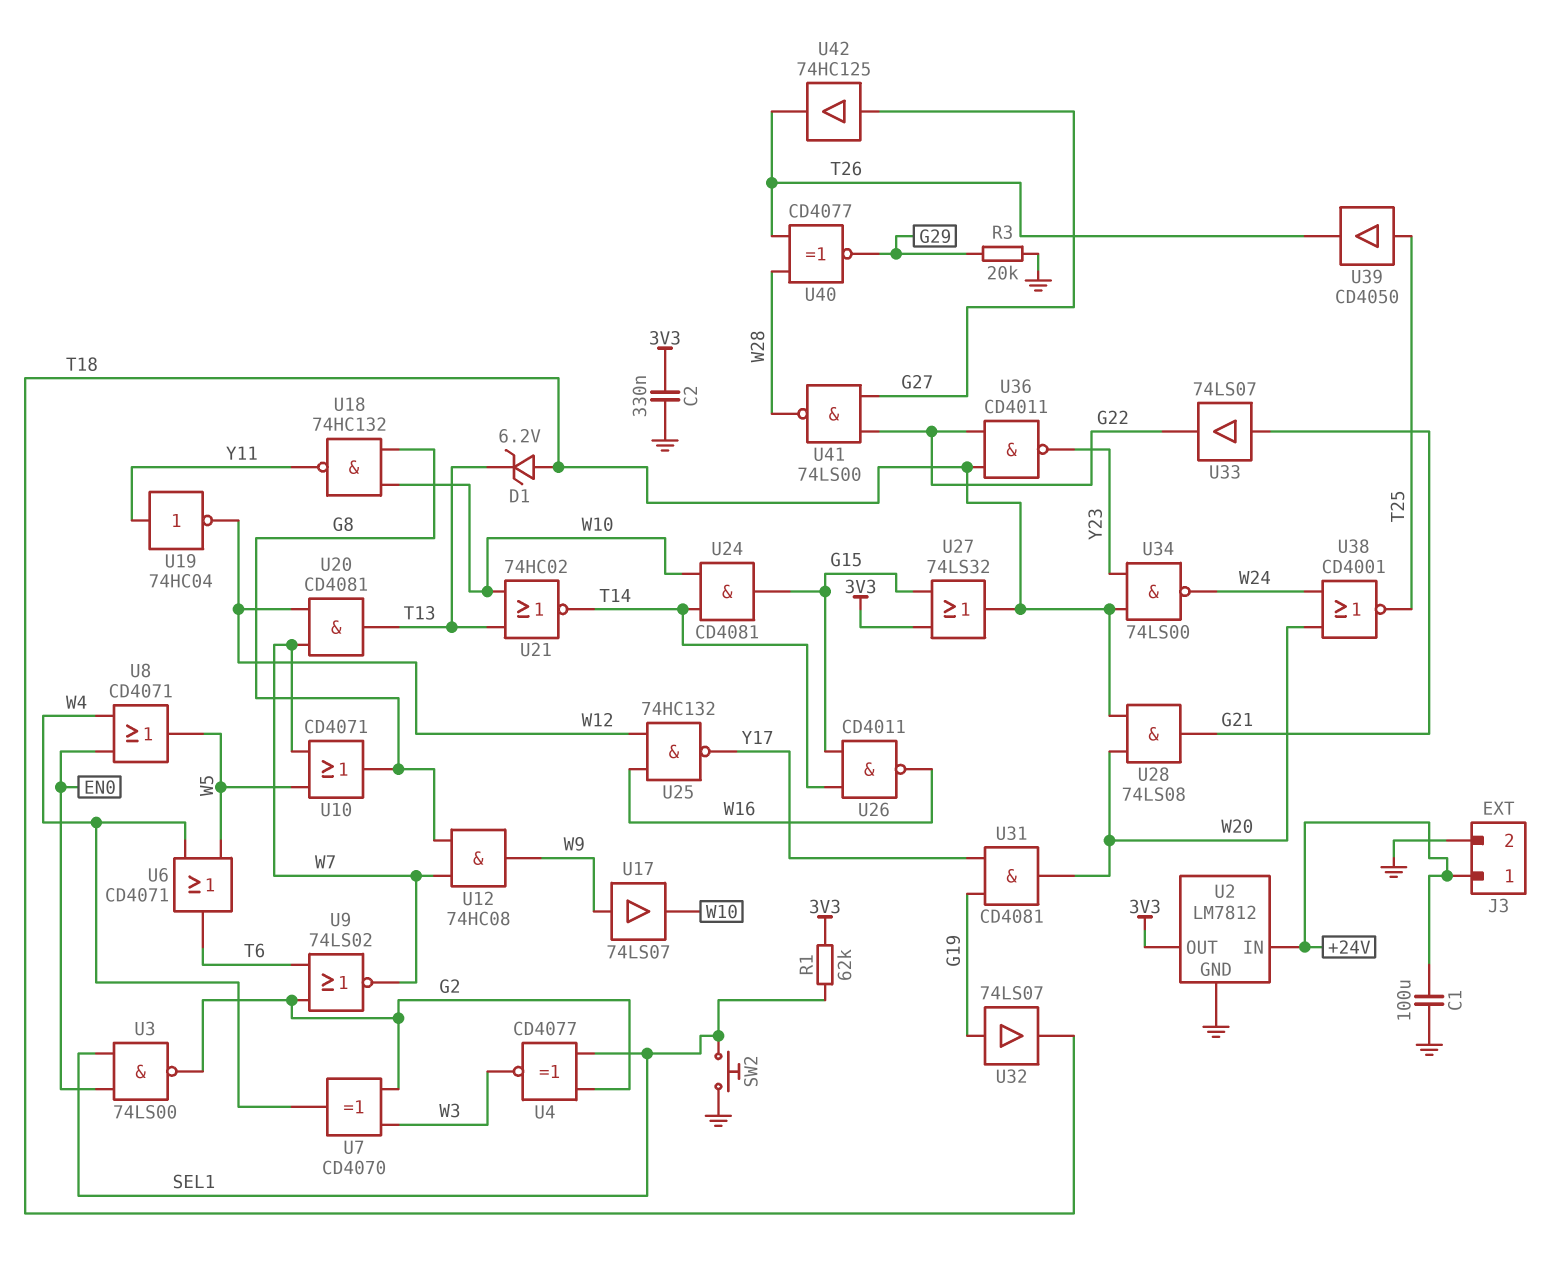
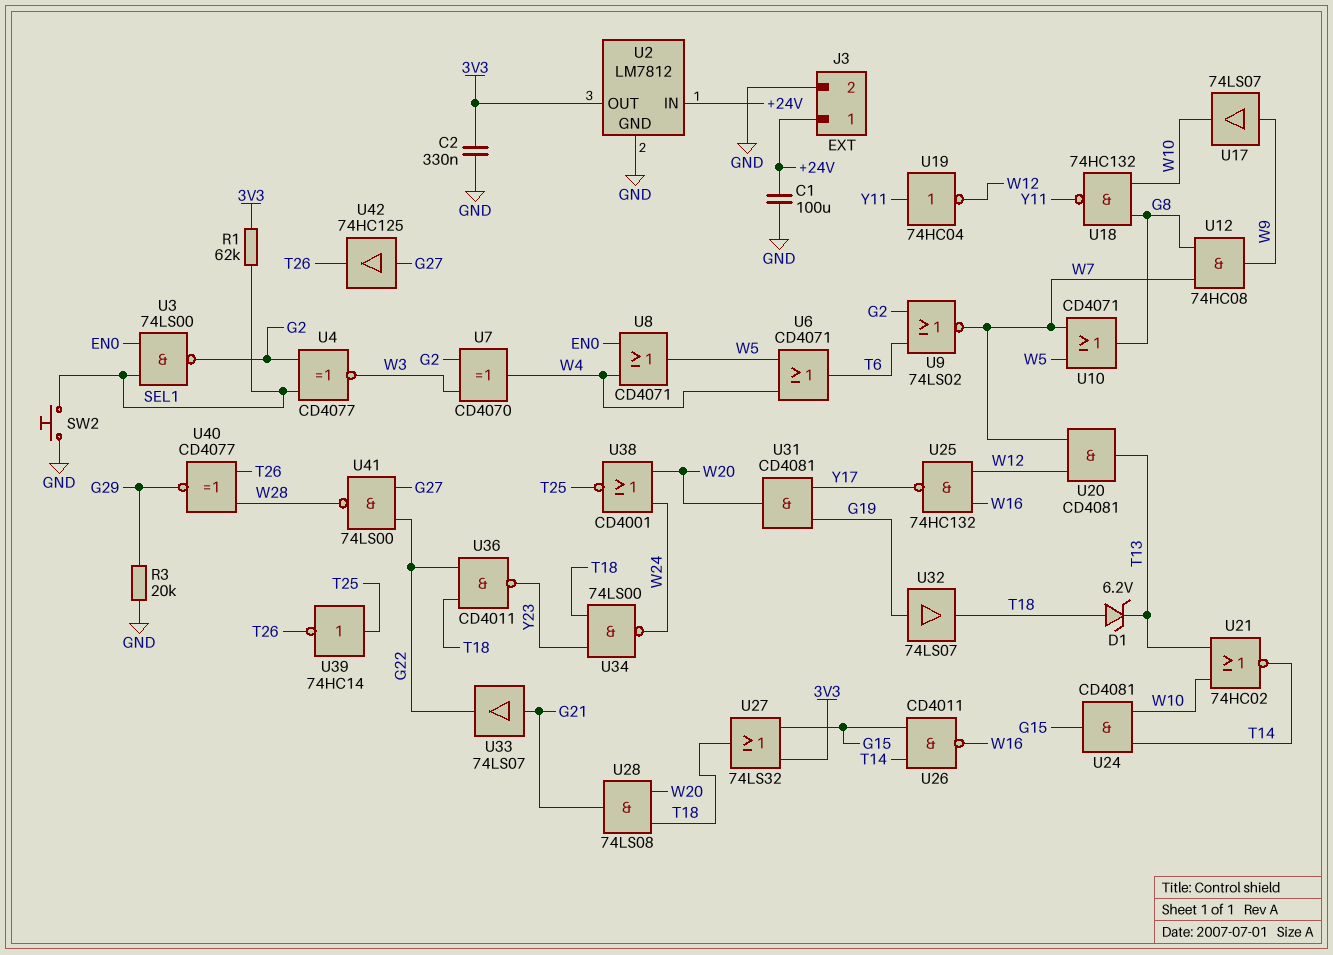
U39: buffer CD4050 (in T25, out T26) -> NOT 74HC14 (in T25, out T26)

